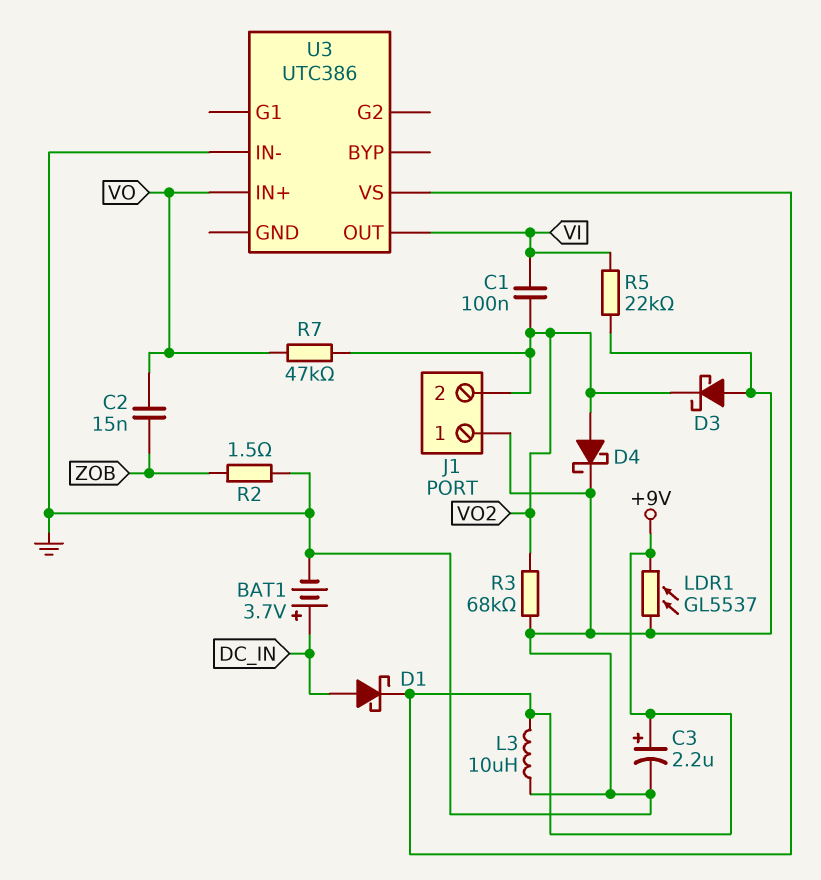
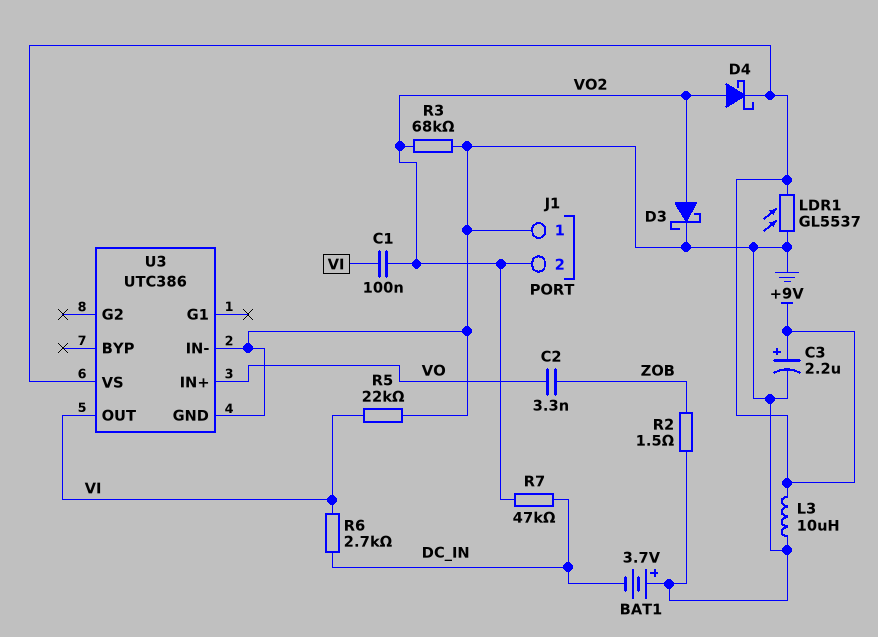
BAT1: 3.7V (plus DC_IN, minus GND) -> 3.7V (plus GND, minus DC_IN)
C2: 15nF (VO, ZOB) -> 3.3nF (VO, ZOB)
D1: schottky (A DC_IN, K +9V) -> none
D3: schottky (A GND, K VO2) -> schottky (A VO2, K GND)
D4: schottky (A VO2, K GND) -> schottky (A VO2, K +9V)
R6: none -> 2.7k (DC_IN, VI)
R7: 47k (VO, VO2) -> 47k (DC_IN, VO2)
U3 pin GND: none -> GND

